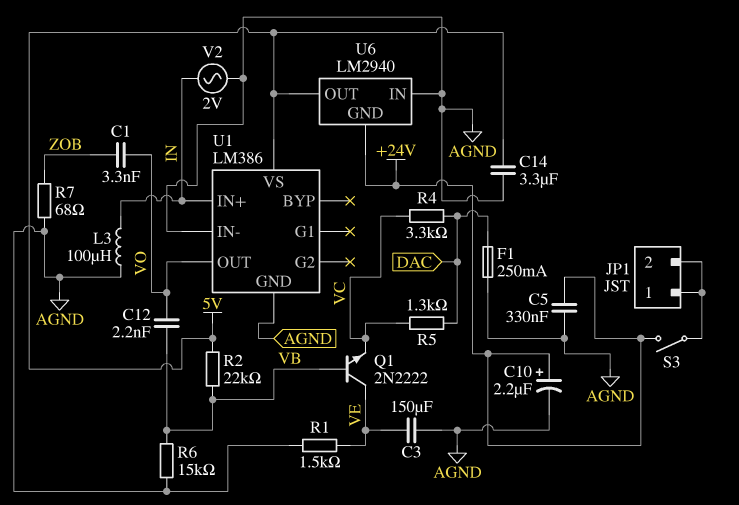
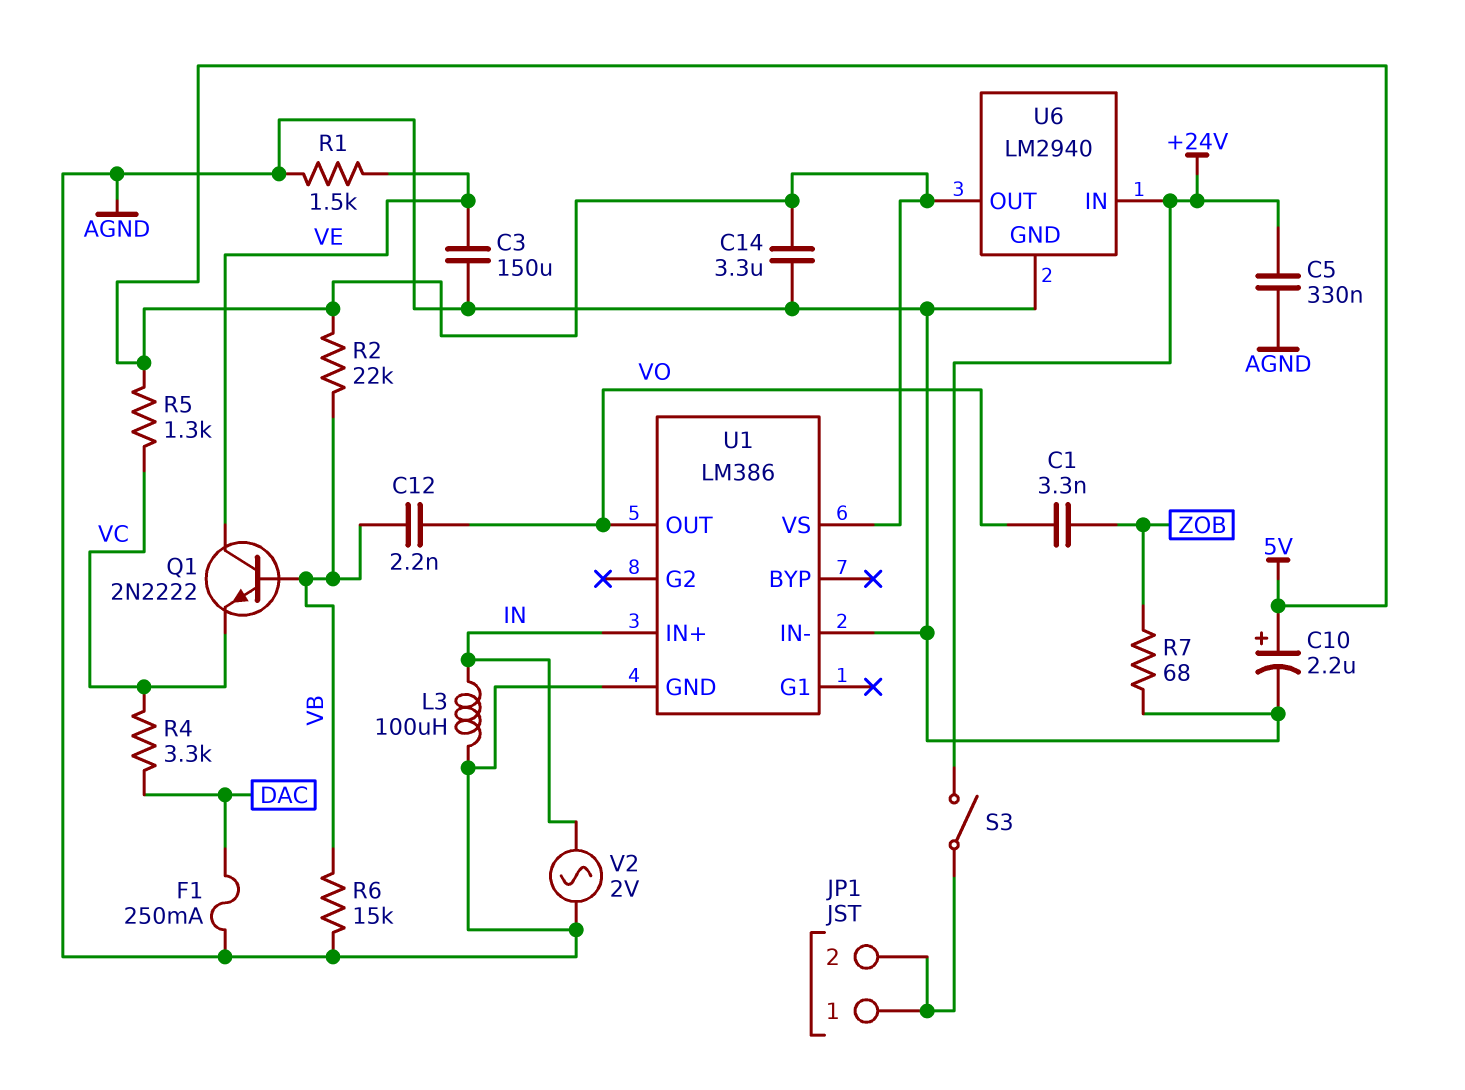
C10: 2.2uF (plus +24V, minus AGND) -> 2.2uF (plus 5V, minus AGND)
R5: 1.3k (DAC, VC) -> 1.3k (5V, VC)
U6 pin GND: +24V -> AGND
U6 pin IN: AGND -> +24V

